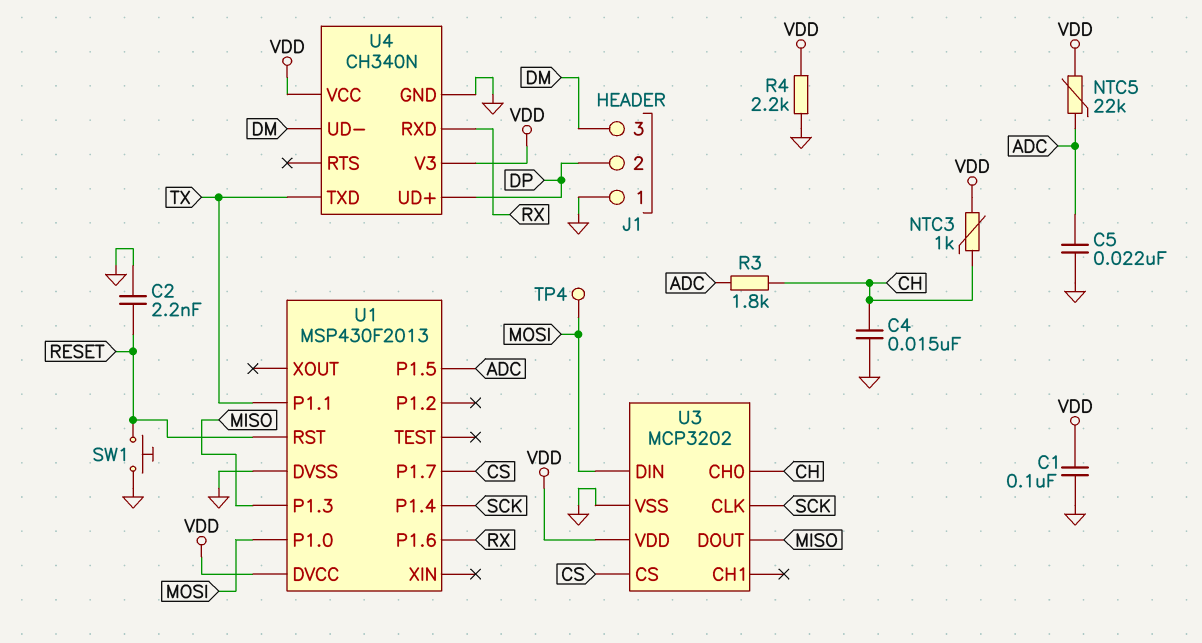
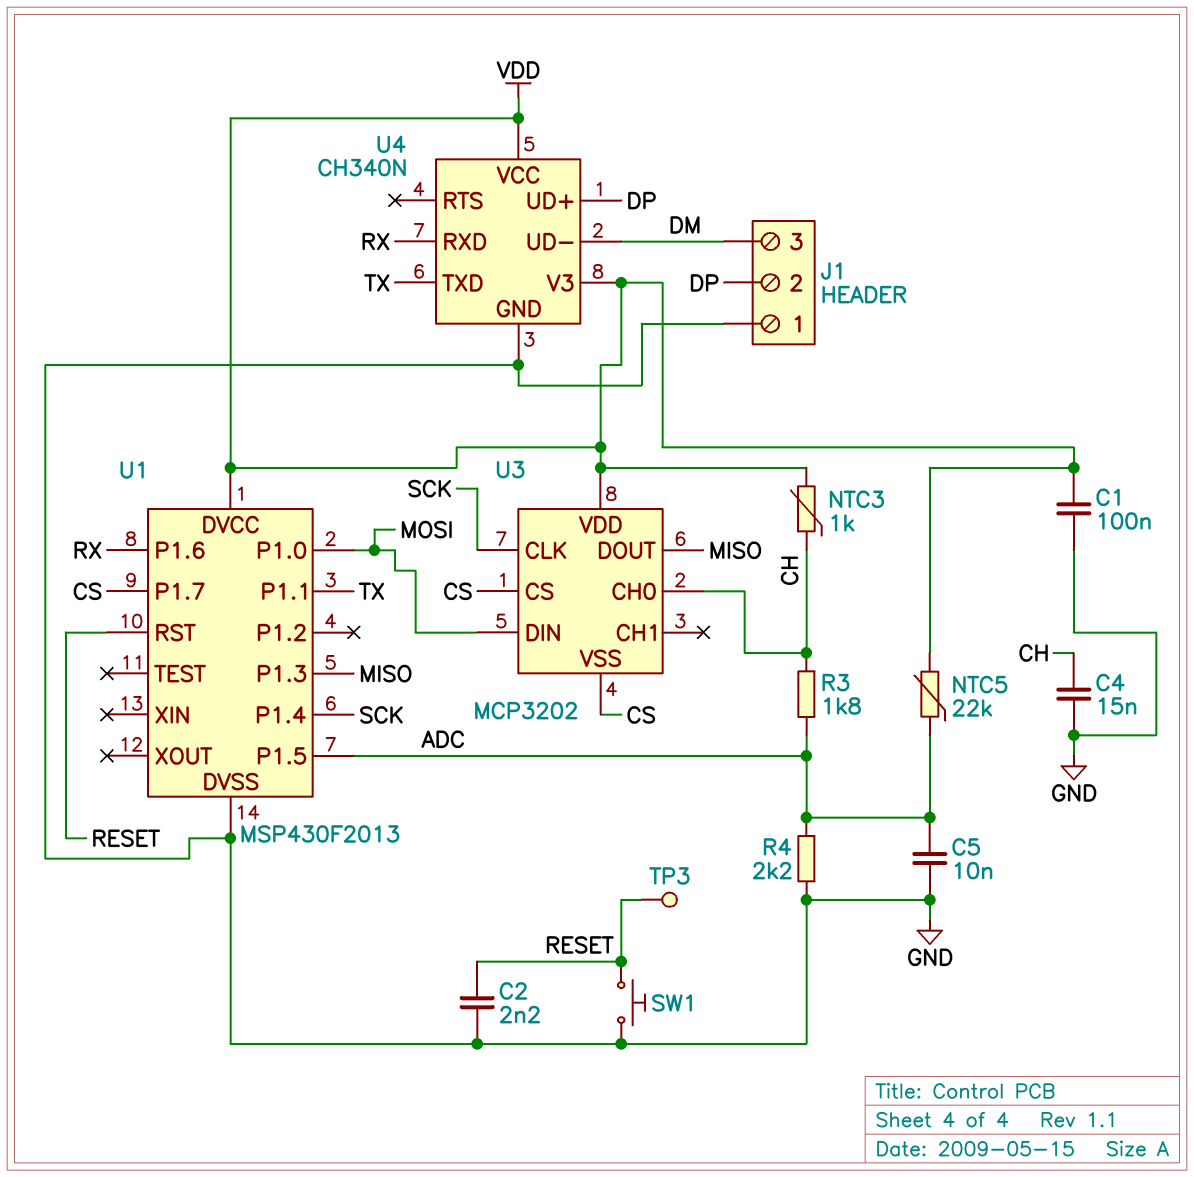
C5: 22nF (ADC, GND) -> 10nF (ADC, GND)
R4: 2.2k (GND, VDD) -> 2.2k (ADC, GND)
TP3: none -> test point (RESET)
TP4: test point (MOSI) -> none
U3 pin VSS: GND -> CS

